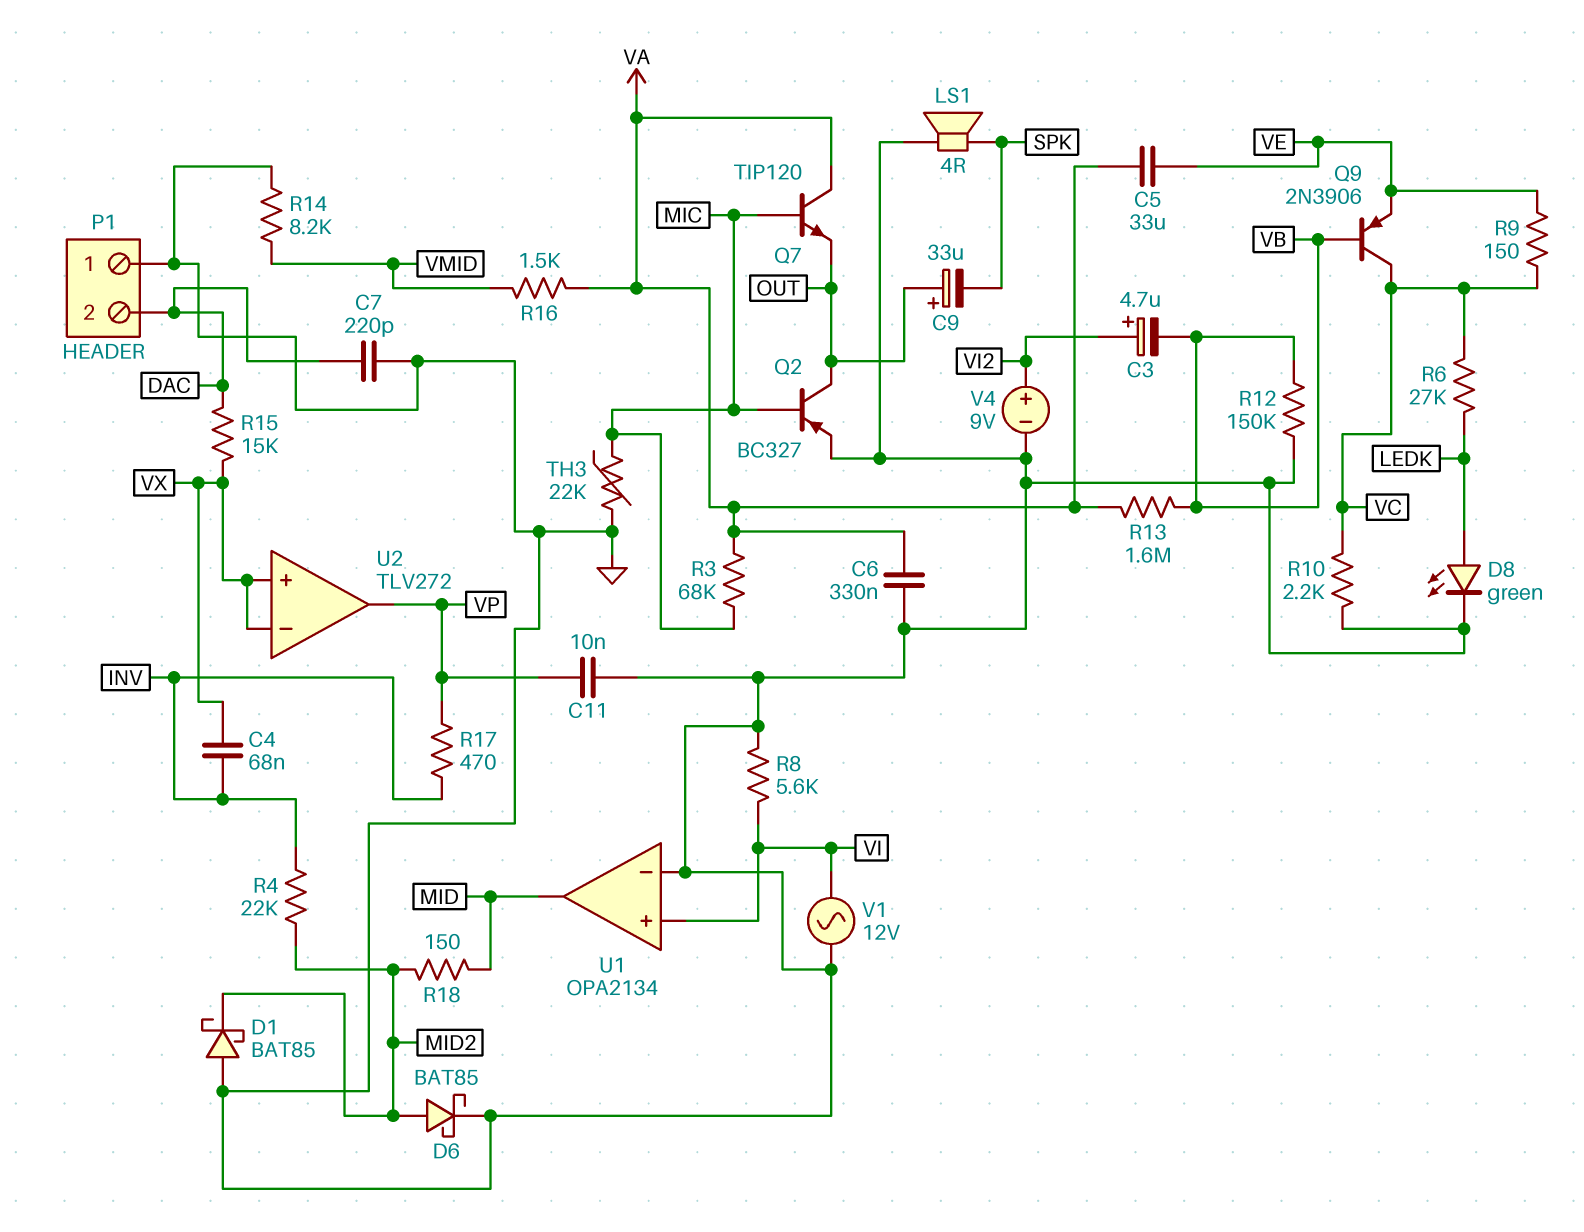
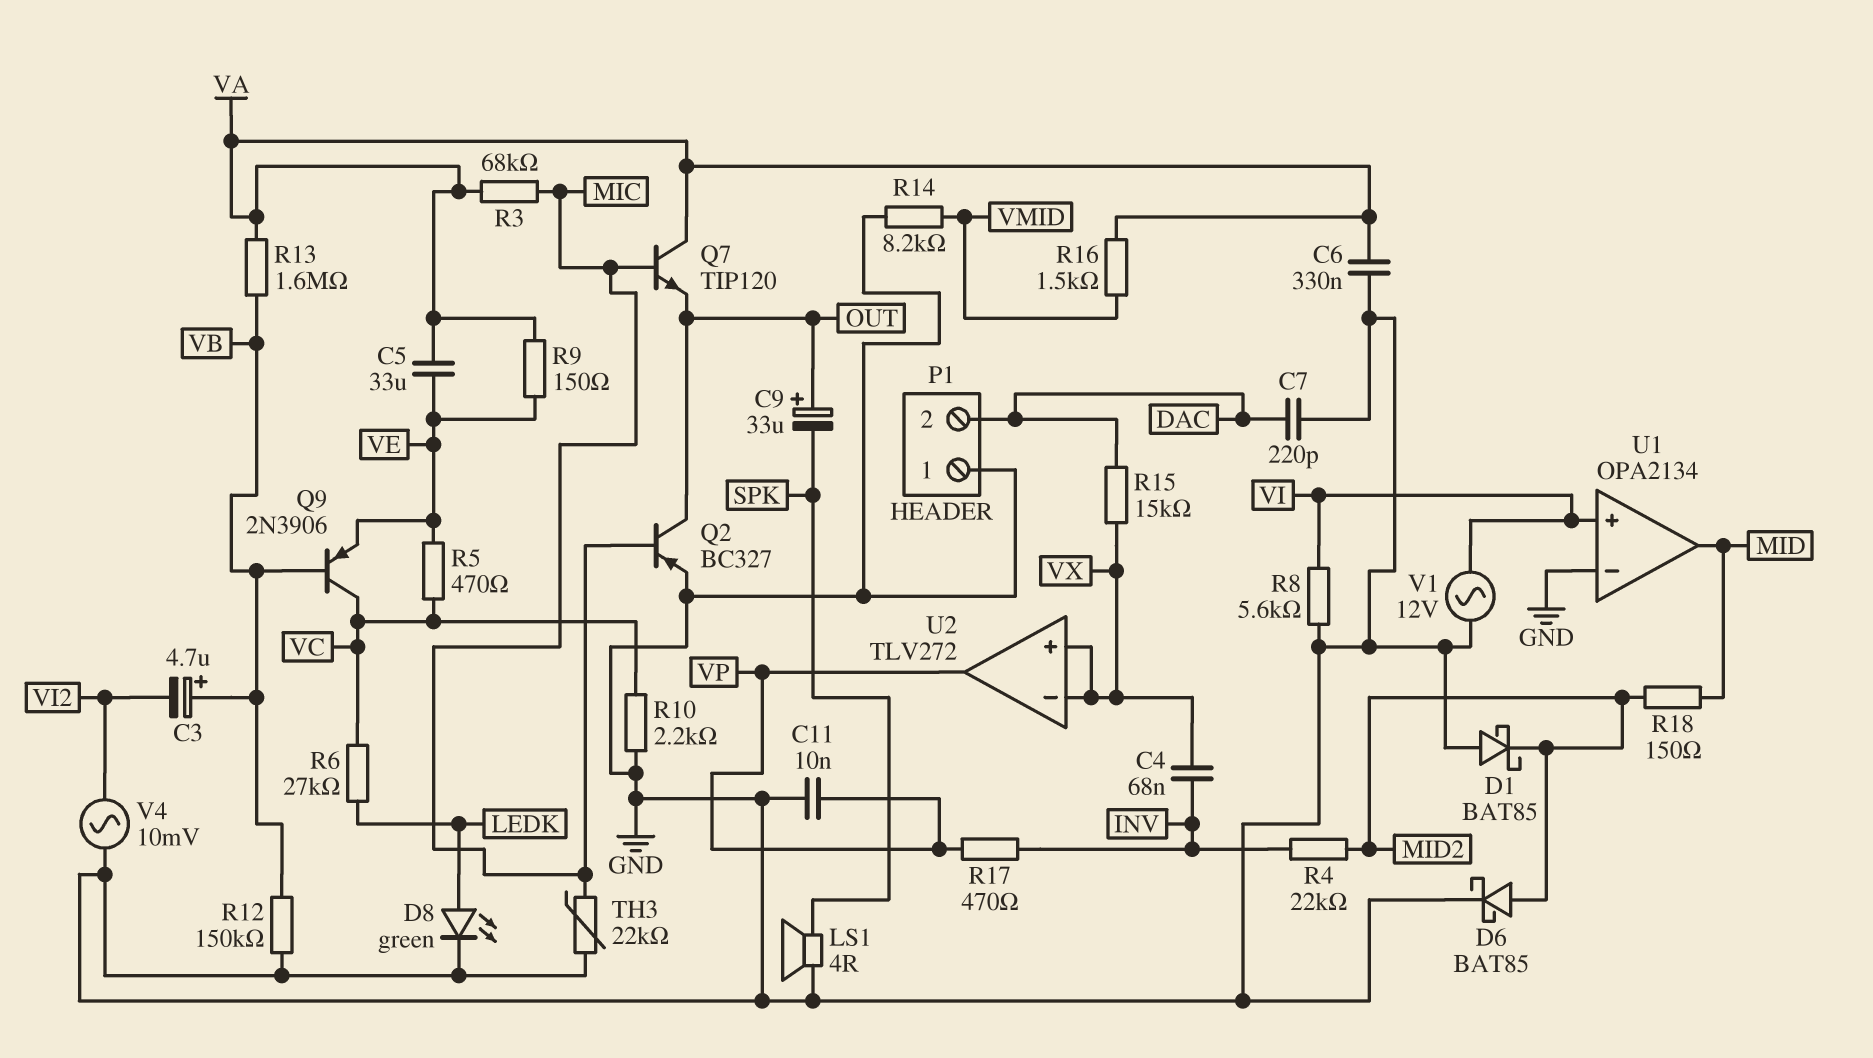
C3: 4.7uF (plus VI2, minus VB) -> 4.7uF (plus VB, minus VI2)
R5: none -> 470 (VC, VE)
R9: 150 (VC, VE) -> 150 (VA, VE)
V4: 9V (plus VI2, minus GND) -> AC 10mV (GND, VI2)

